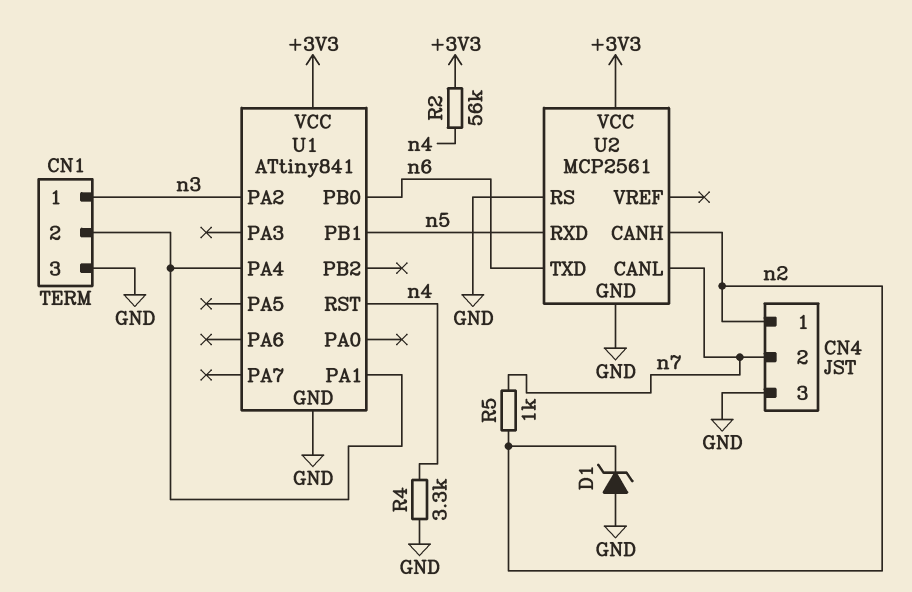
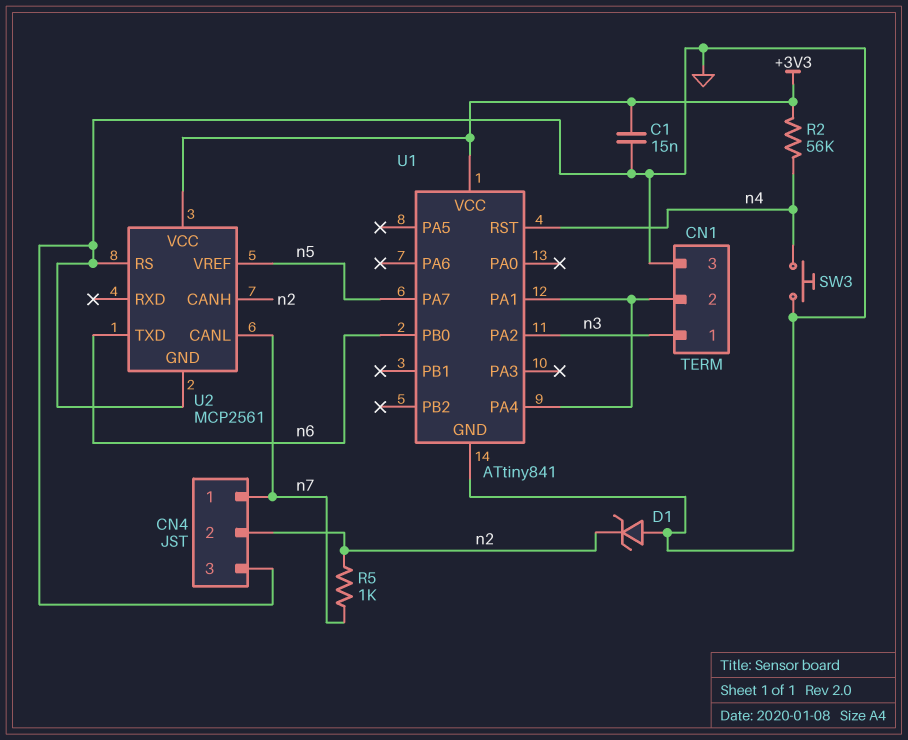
C1: none -> 15nF (+3V3, GND)
CN4 pin 1: n2 -> n7
CN4 pin 2: n7 -> n2
R4: 3.3k (GND, n4) -> none
SW3: none -> button (GND, n4)
U1 pin PA7: none -> n5
U1 pin PB1: n5 -> none
U2 pin RXD: n5 -> none
U2 pin VREF: none -> n5

